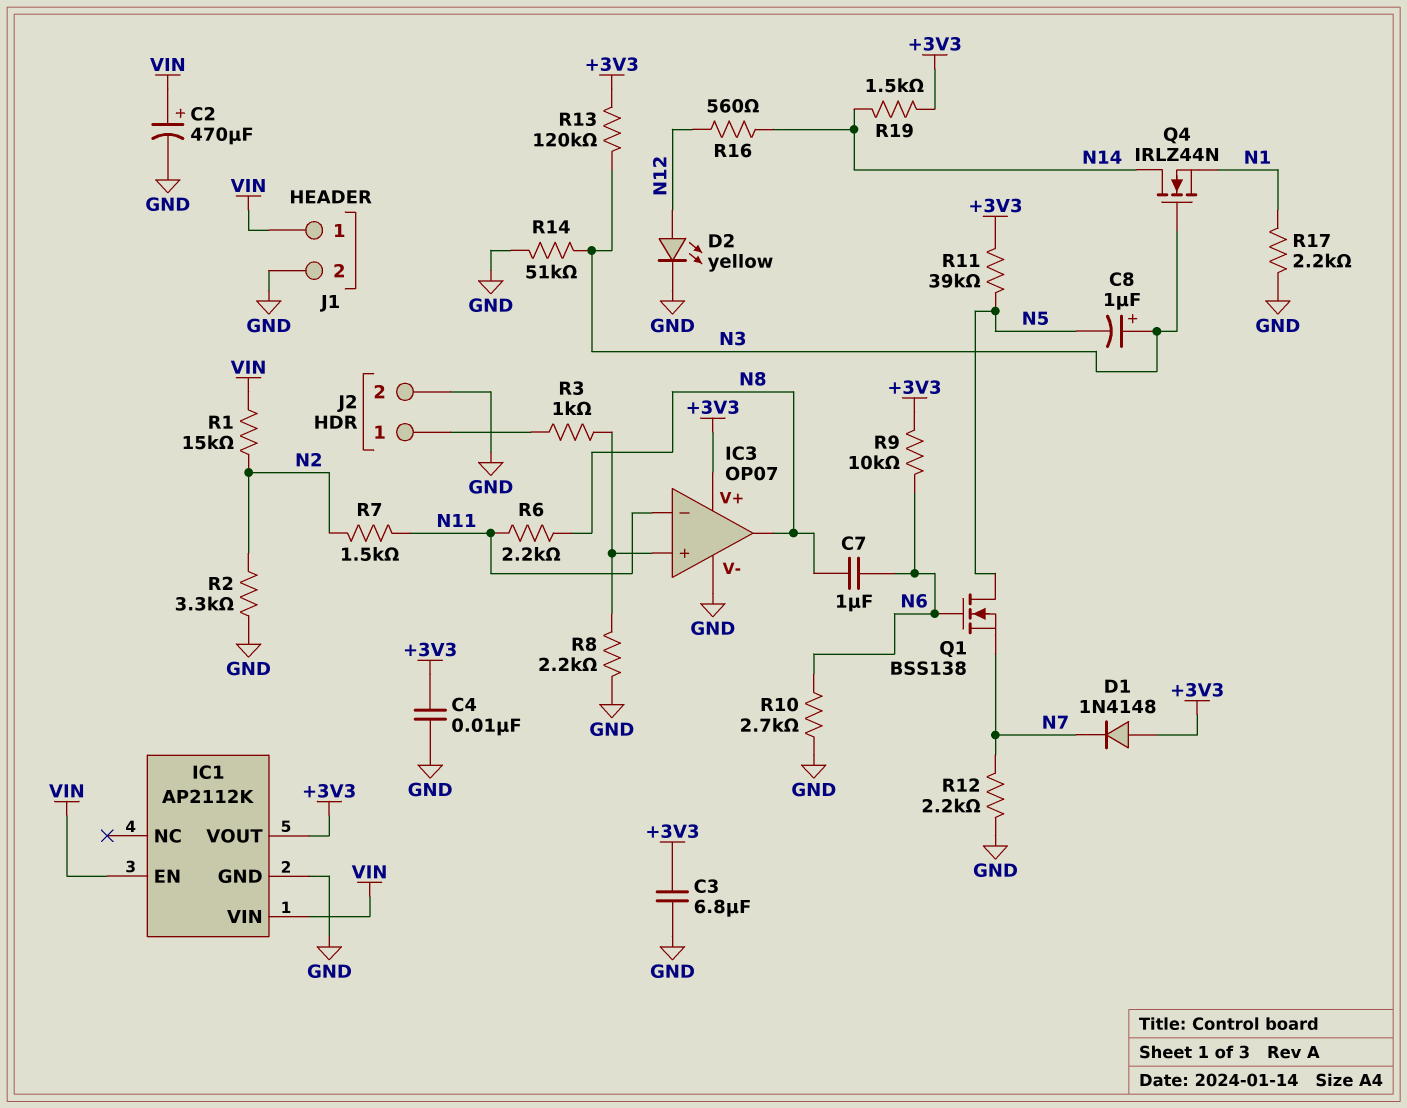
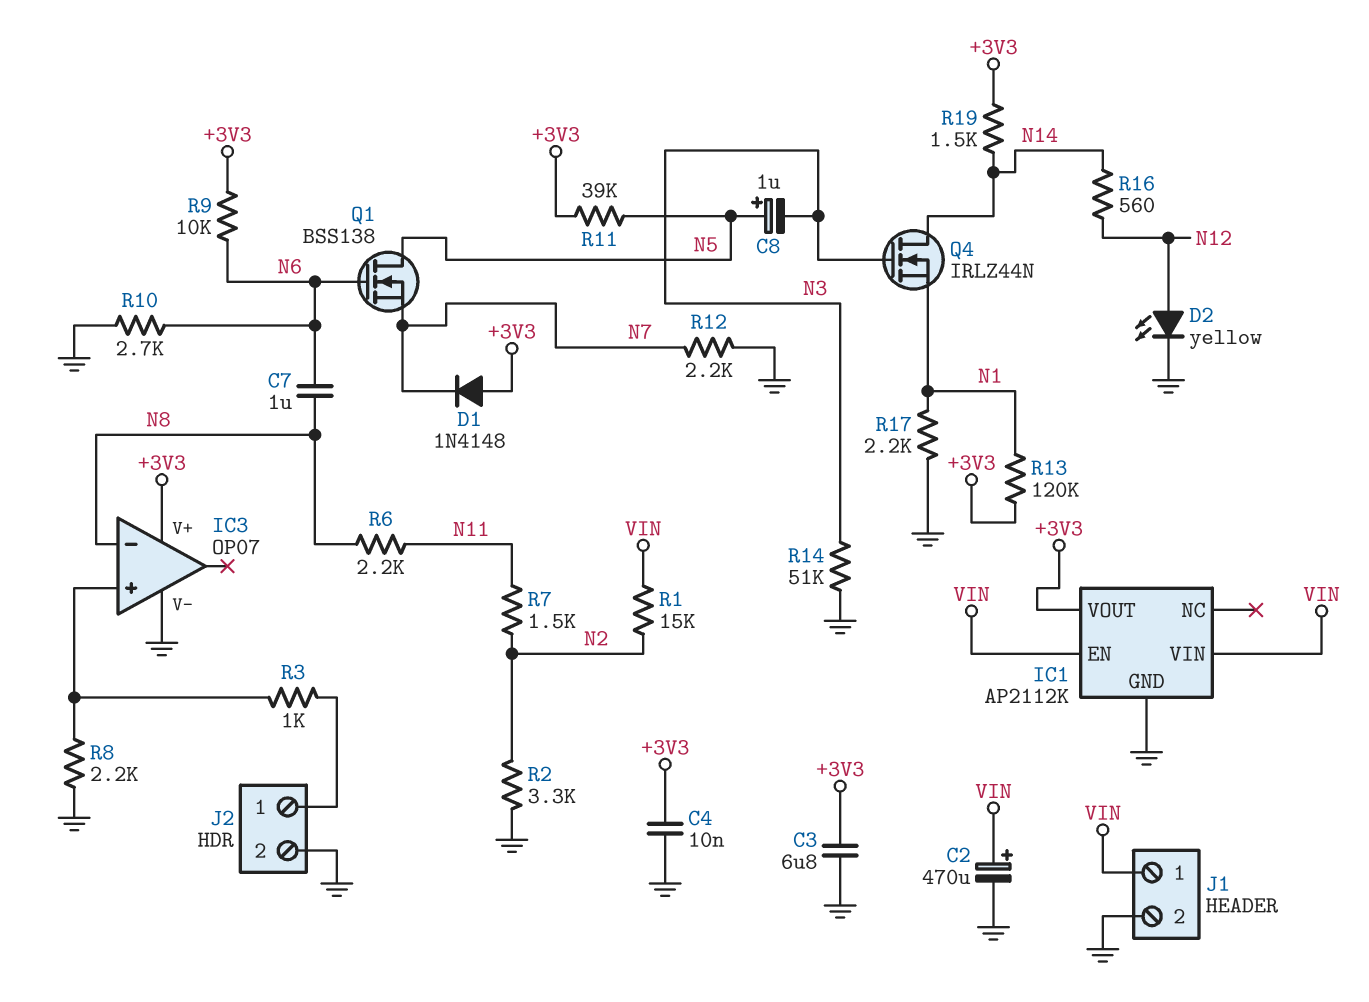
C8: 1uF (plus N3, minus N5) -> 1uF (plus N5, minus N3)
IC3 pin in-: N11 -> N8
IC3 pin out: N8 -> none
R13: 120k (+3V3, N3) -> 120k (+3V3, N1)

